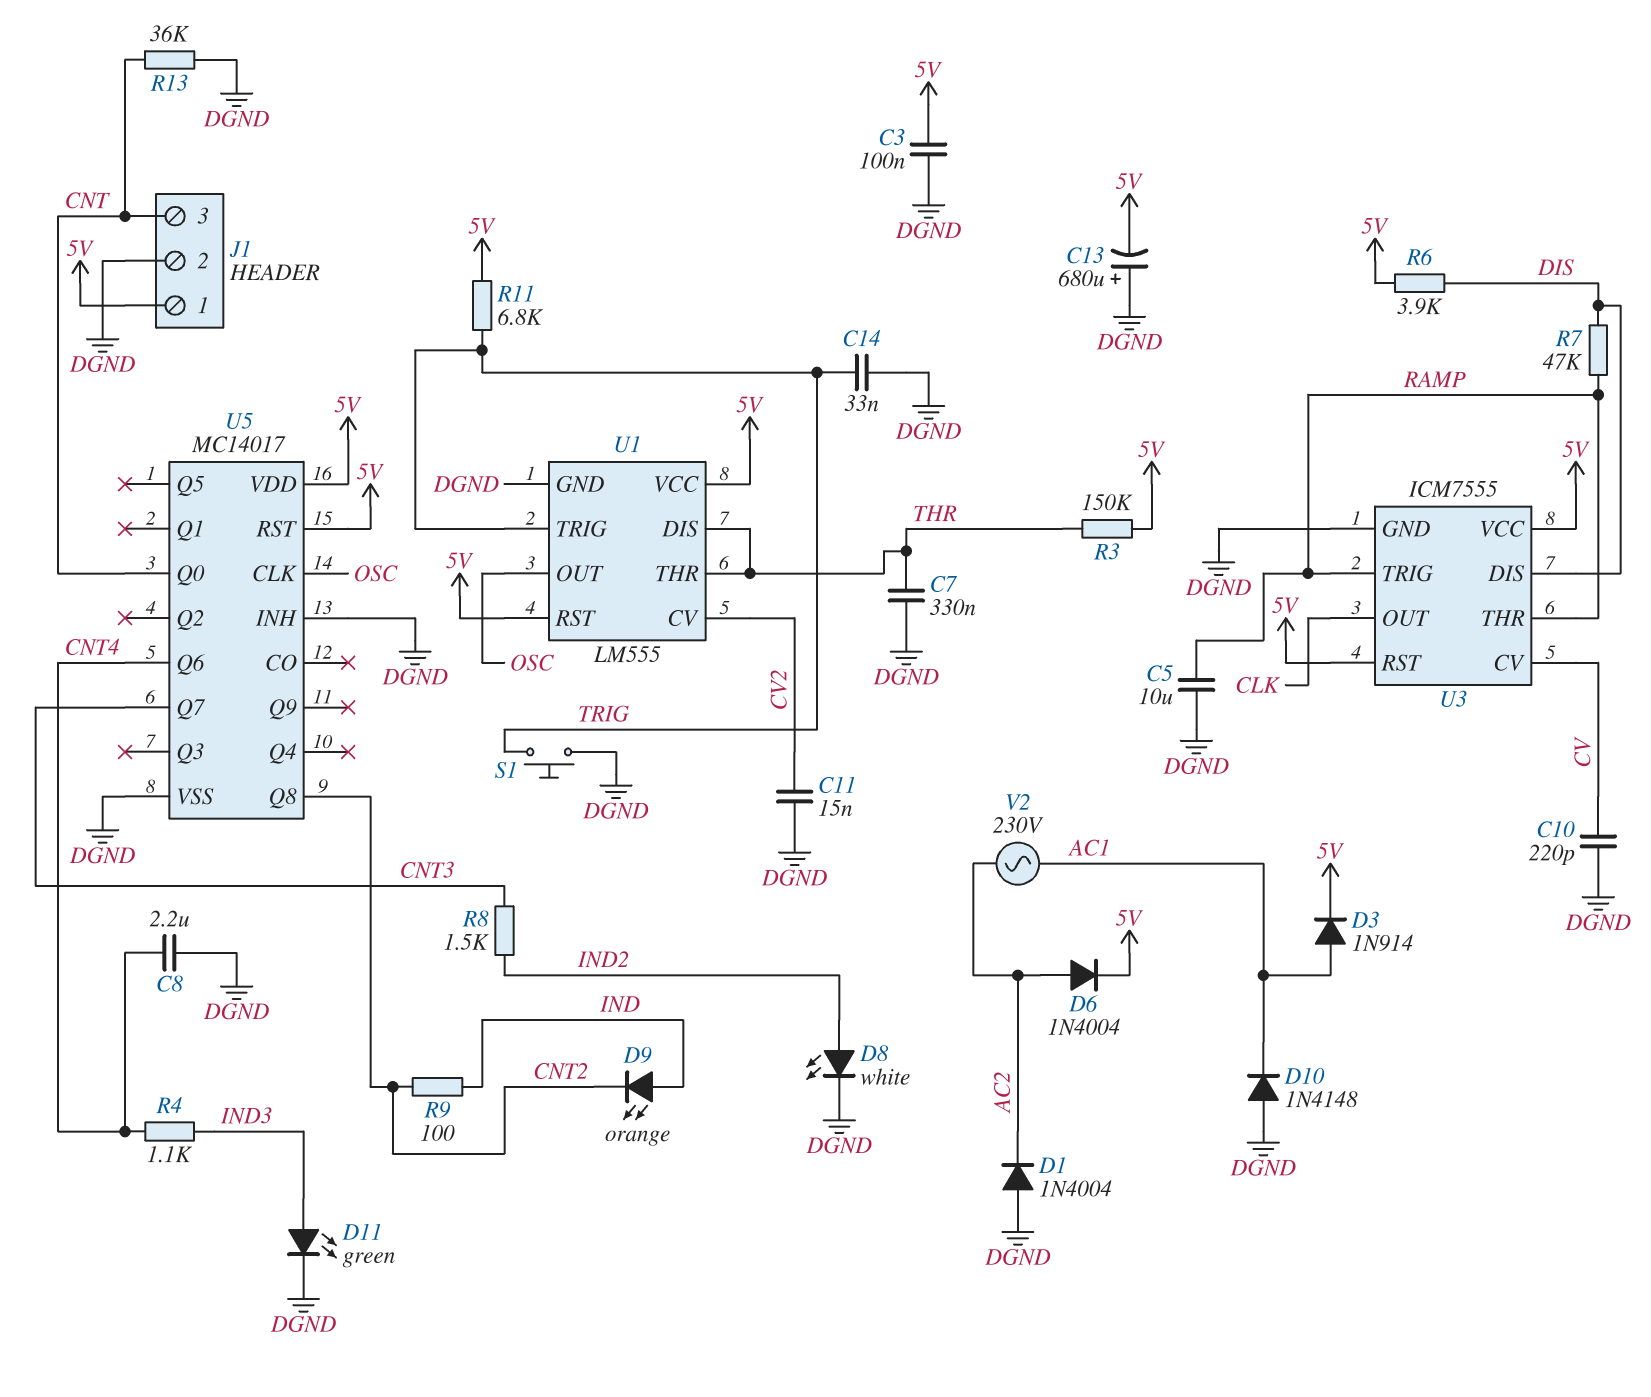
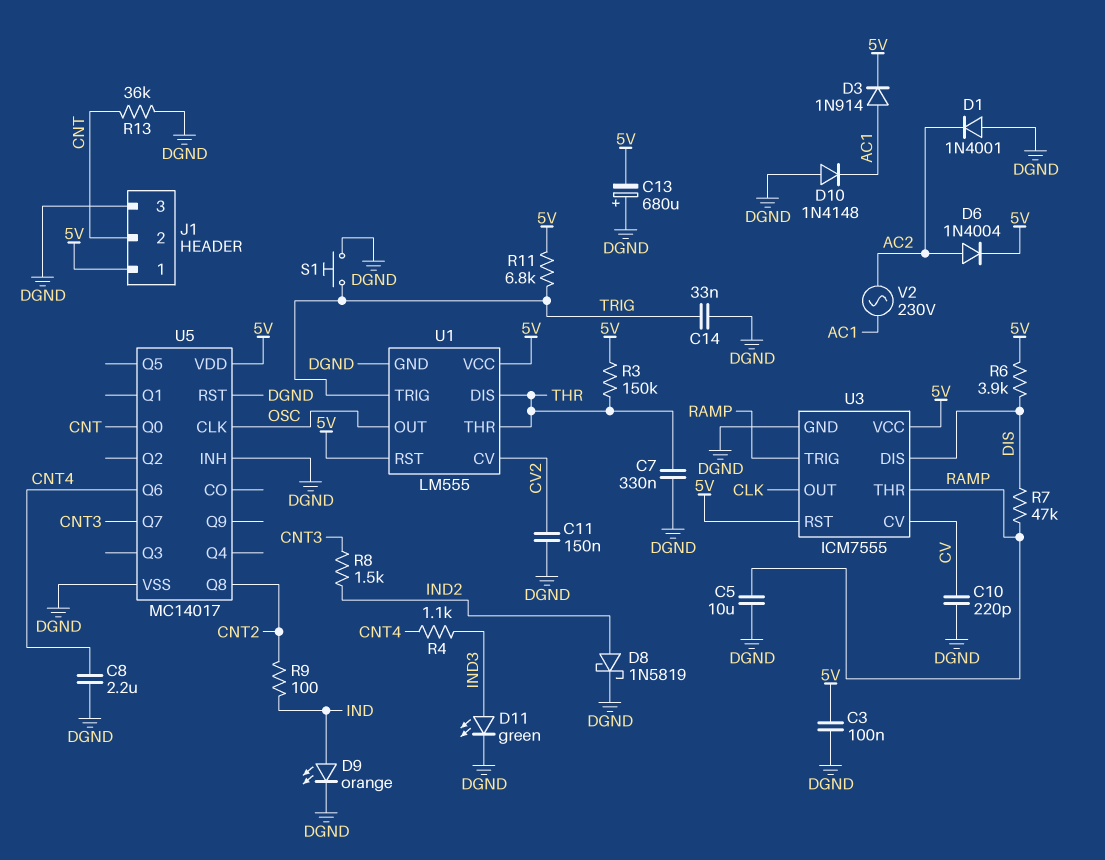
C11: 15nF (CV2, DGND) -> 150nF (CV2, DGND)
D1: diode 1N4004 (A DGND, K AC2) -> diode 1N4001 (A DGND, K AC2)
D8: LED white (A IND2, K DGND) -> schottky 1N5819 (A IND2, K DGND)
D9: LED orange (A IND, K CNT2) -> LED orange (A IND, K DGND)
J1 pin 2: DGND -> CNT
J1 pin 3: CNT -> DGND
U5 pin RST: 5V -> DGND

